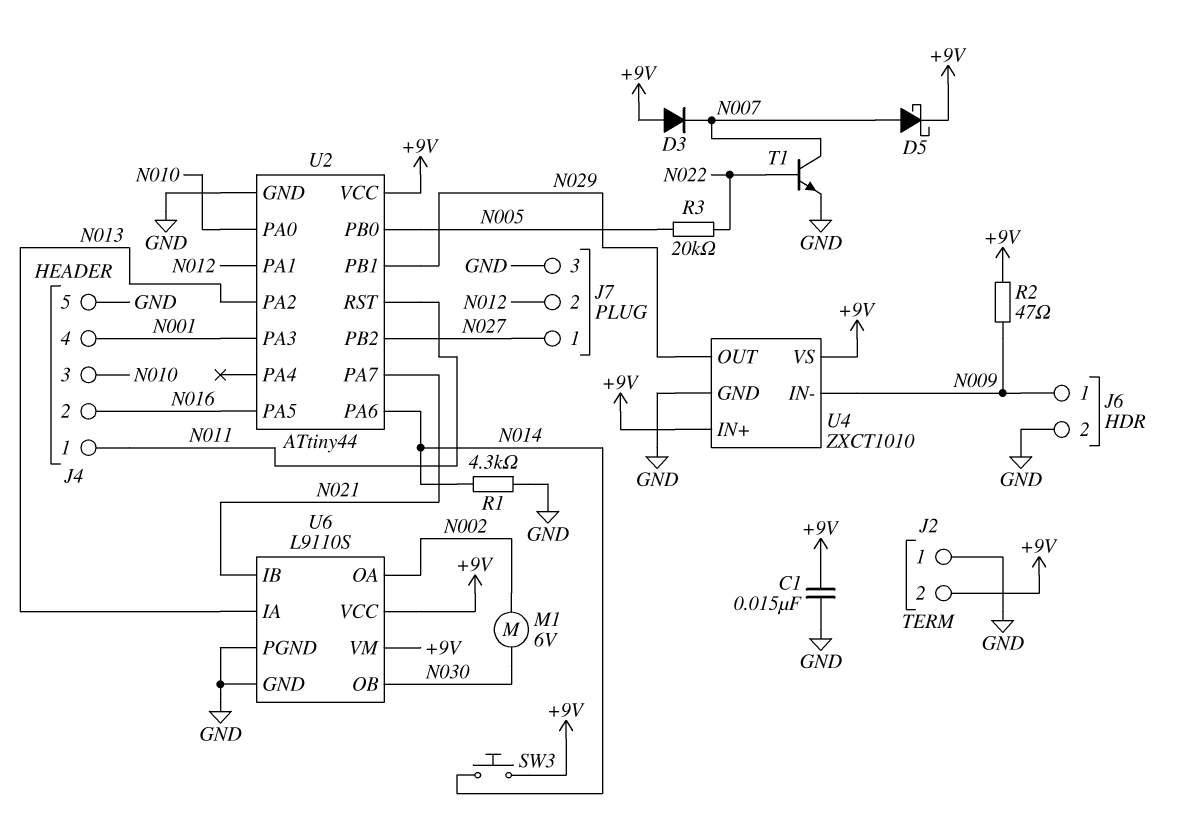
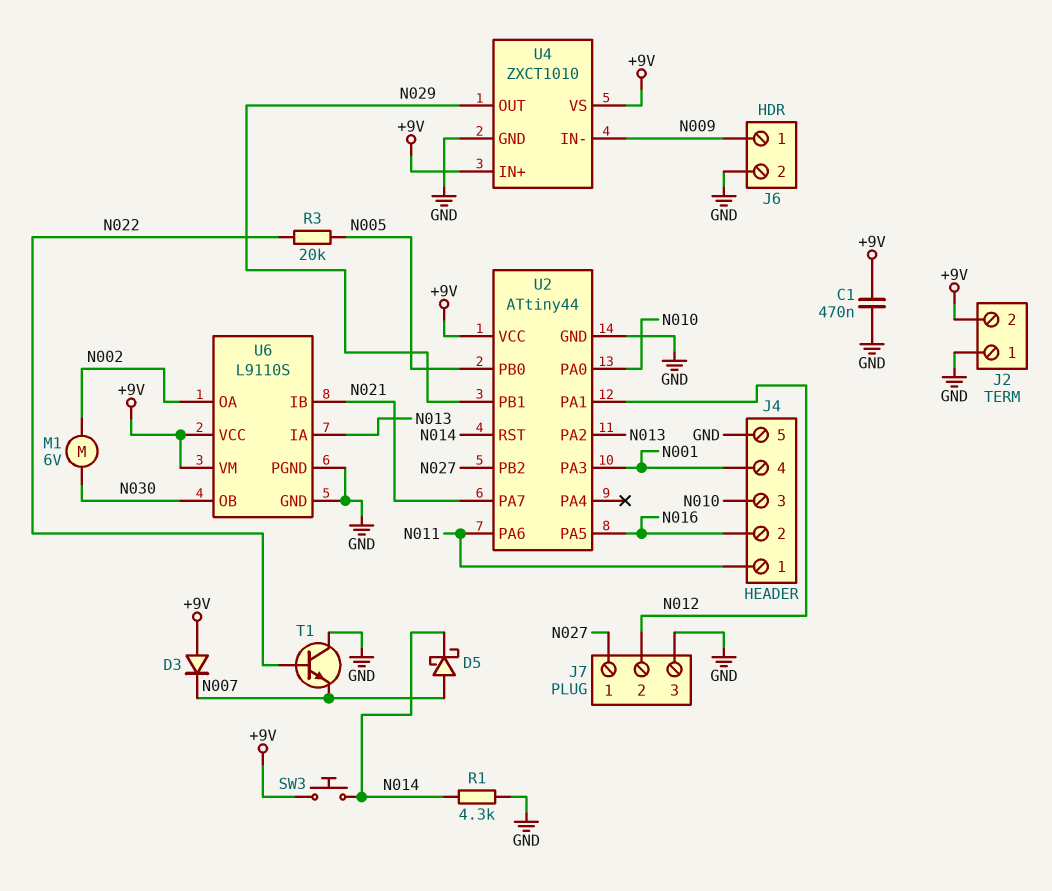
C1: 15nF (+9V, GND) -> 470nF (+9V, GND)
D5: schottky (A N007, K +9V) -> schottky (A N007, K N014)
R2: 47 (+9V, N009) -> none
T1: NPN (B N022, C N007, E GND) -> NPN (B N022, C GND, E N007)
U2 pin PA6: N014 -> N011
U2 pin RST: N011 -> N014

